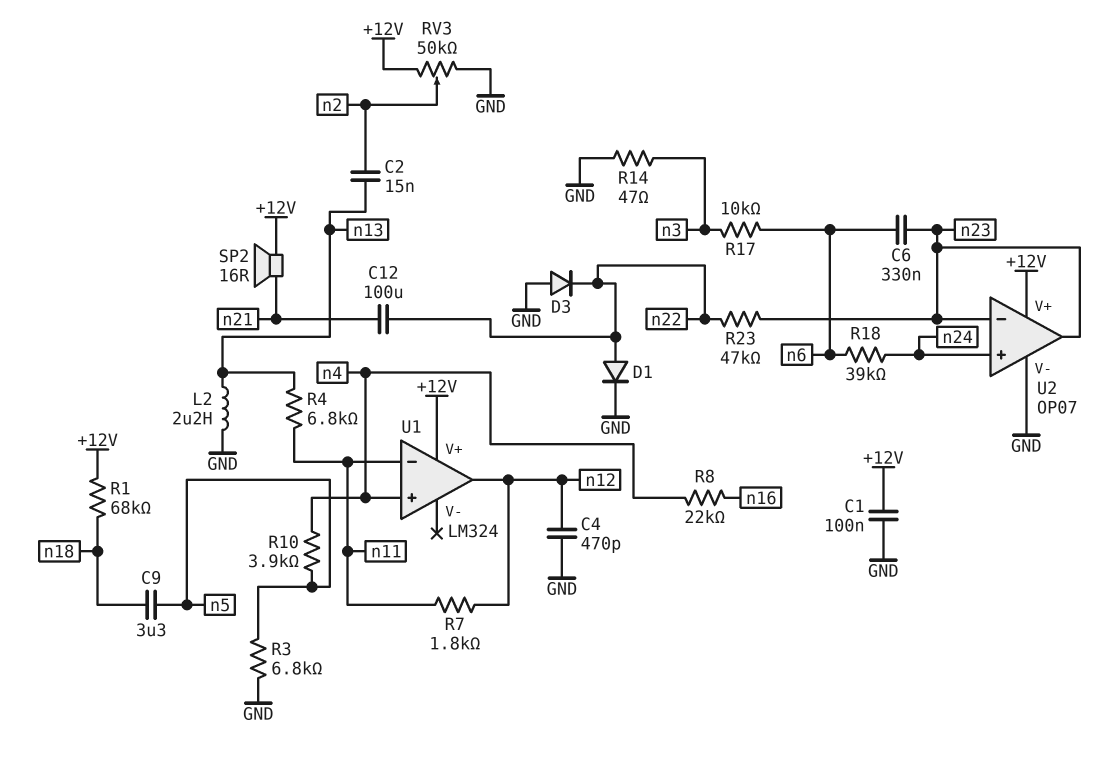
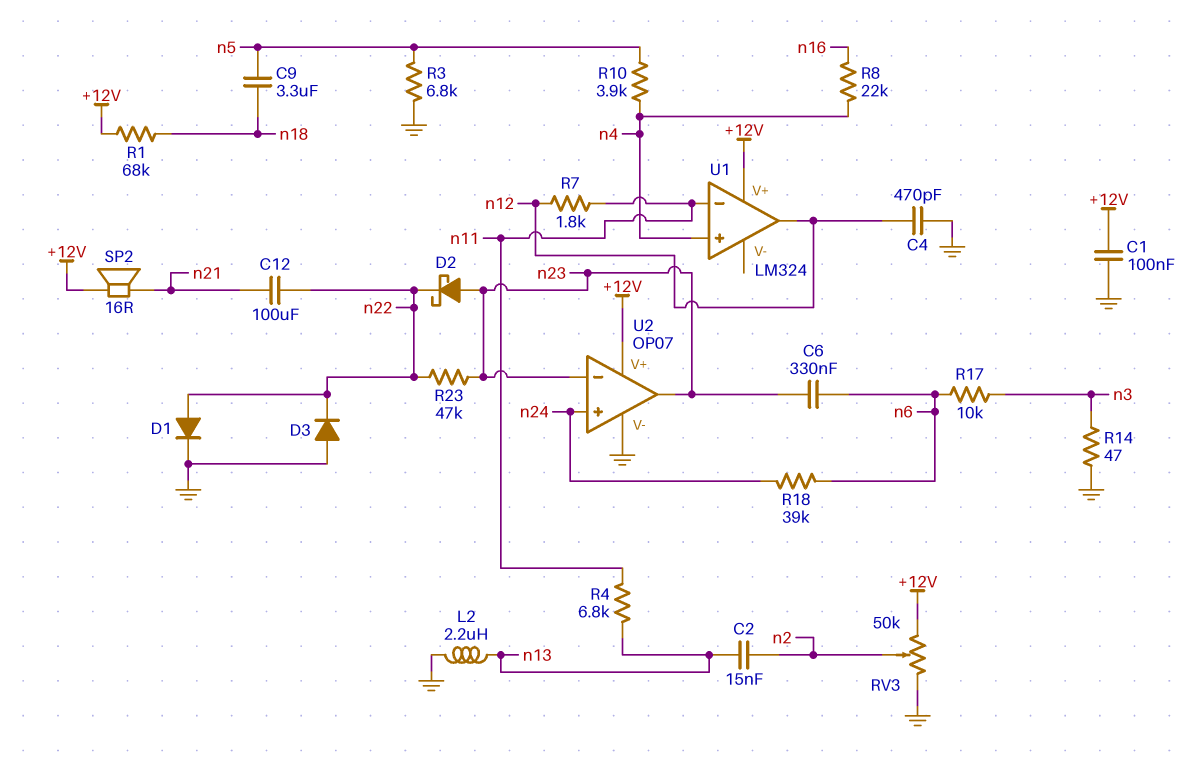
D2: none -> schottky (A n23, K n22)

